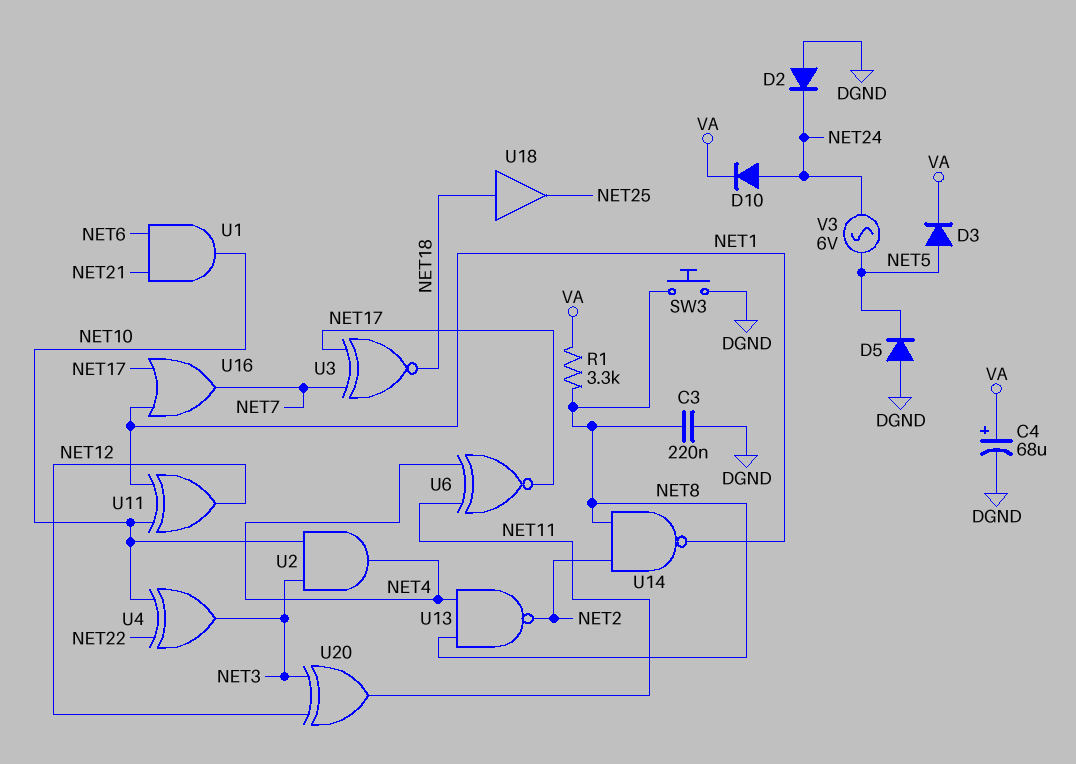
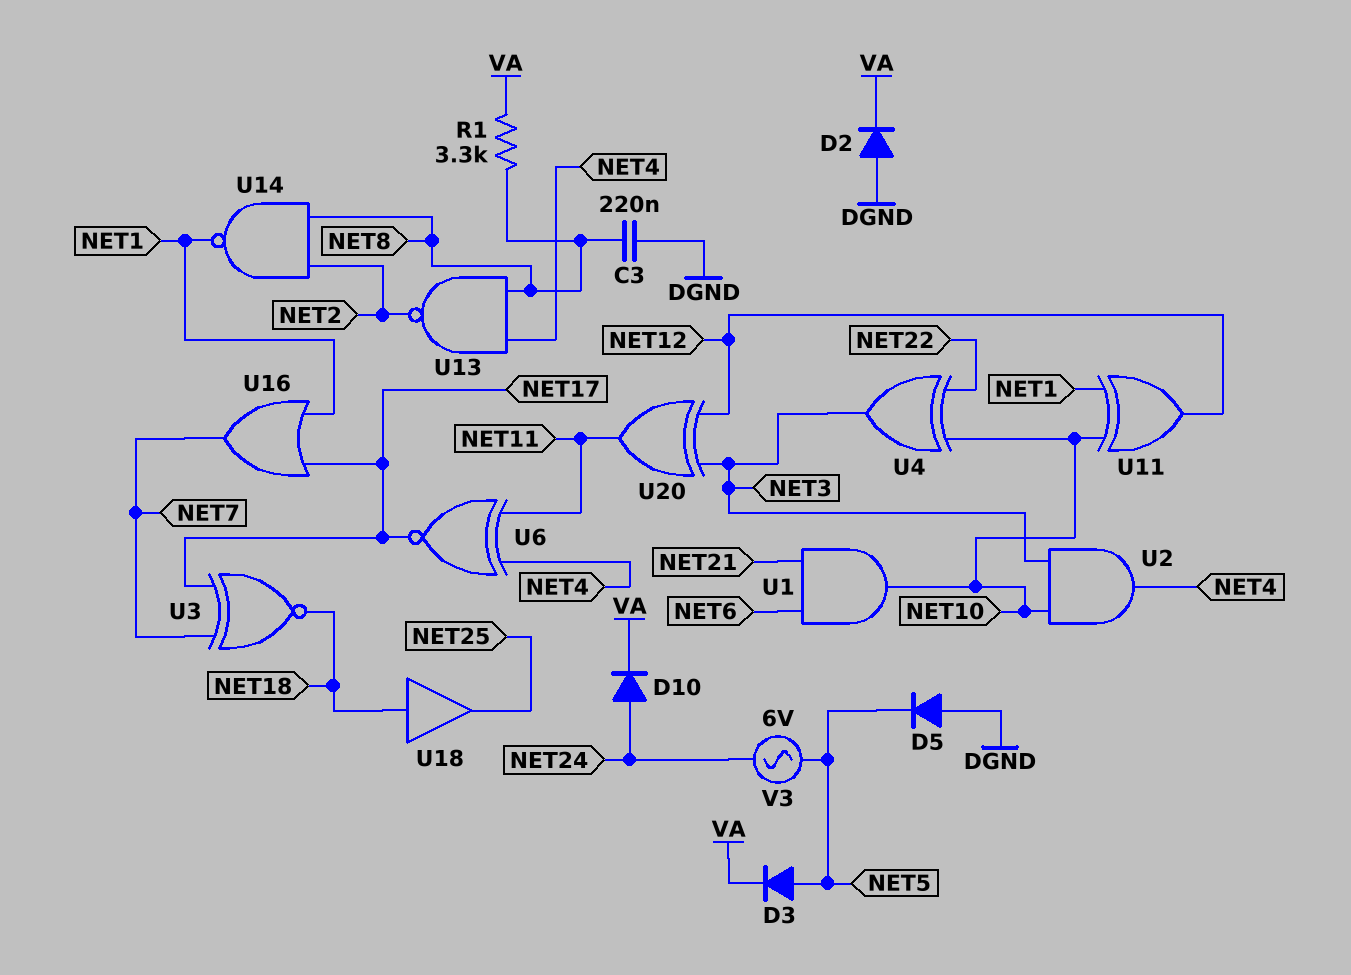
C4: 68uF (plus VA, minus DGND) -> none
D2: diode (A DGND, K NET24) -> diode (A DGND, K VA)
SW3: button (DGND, NET8) -> none

